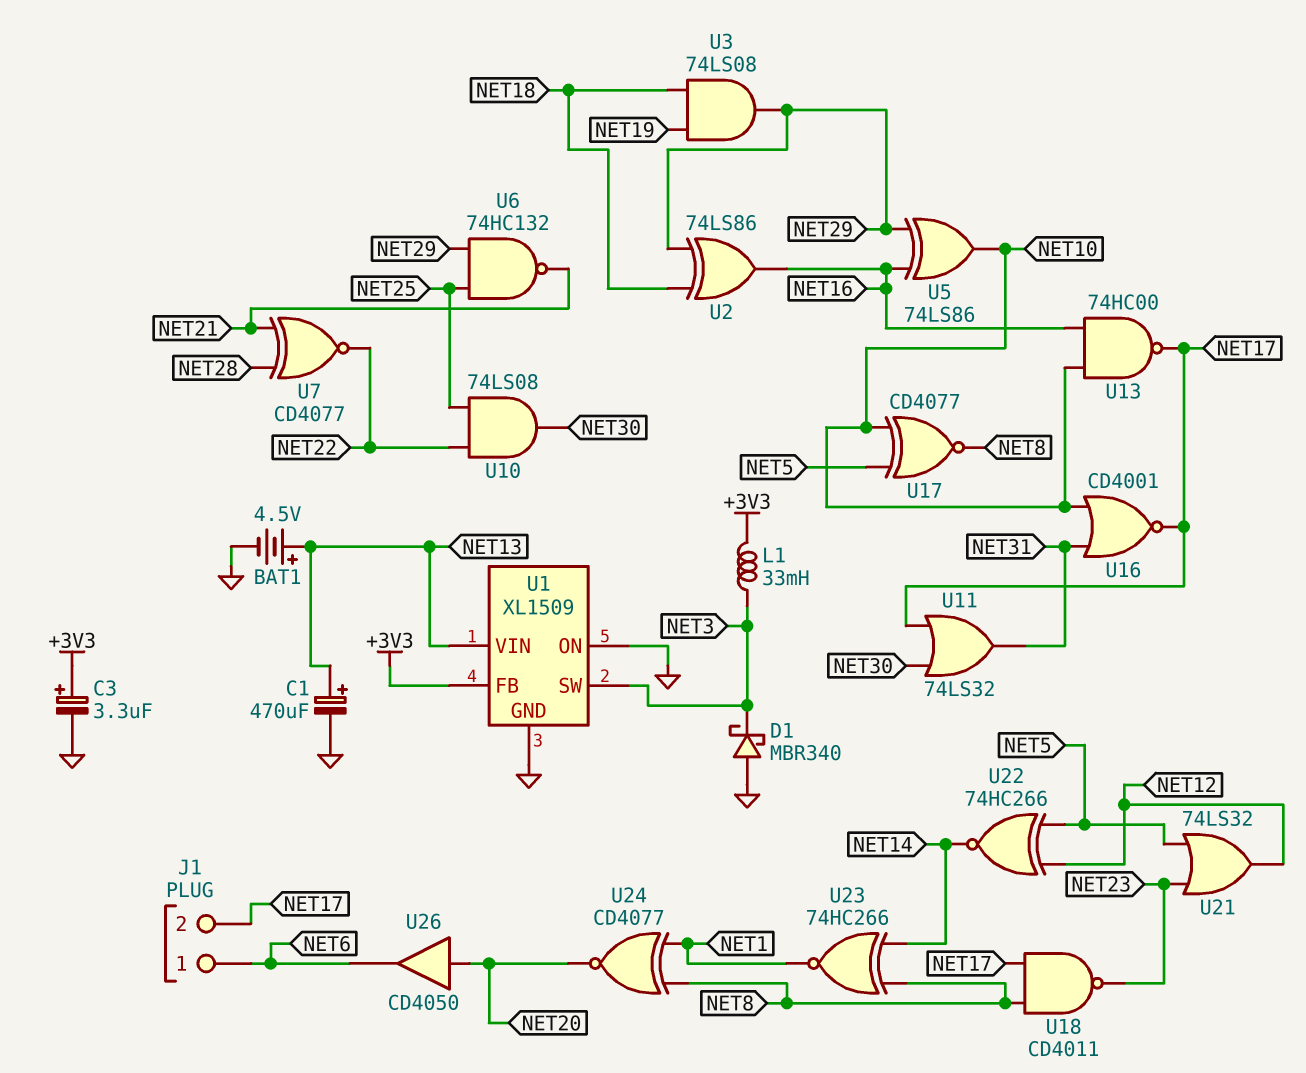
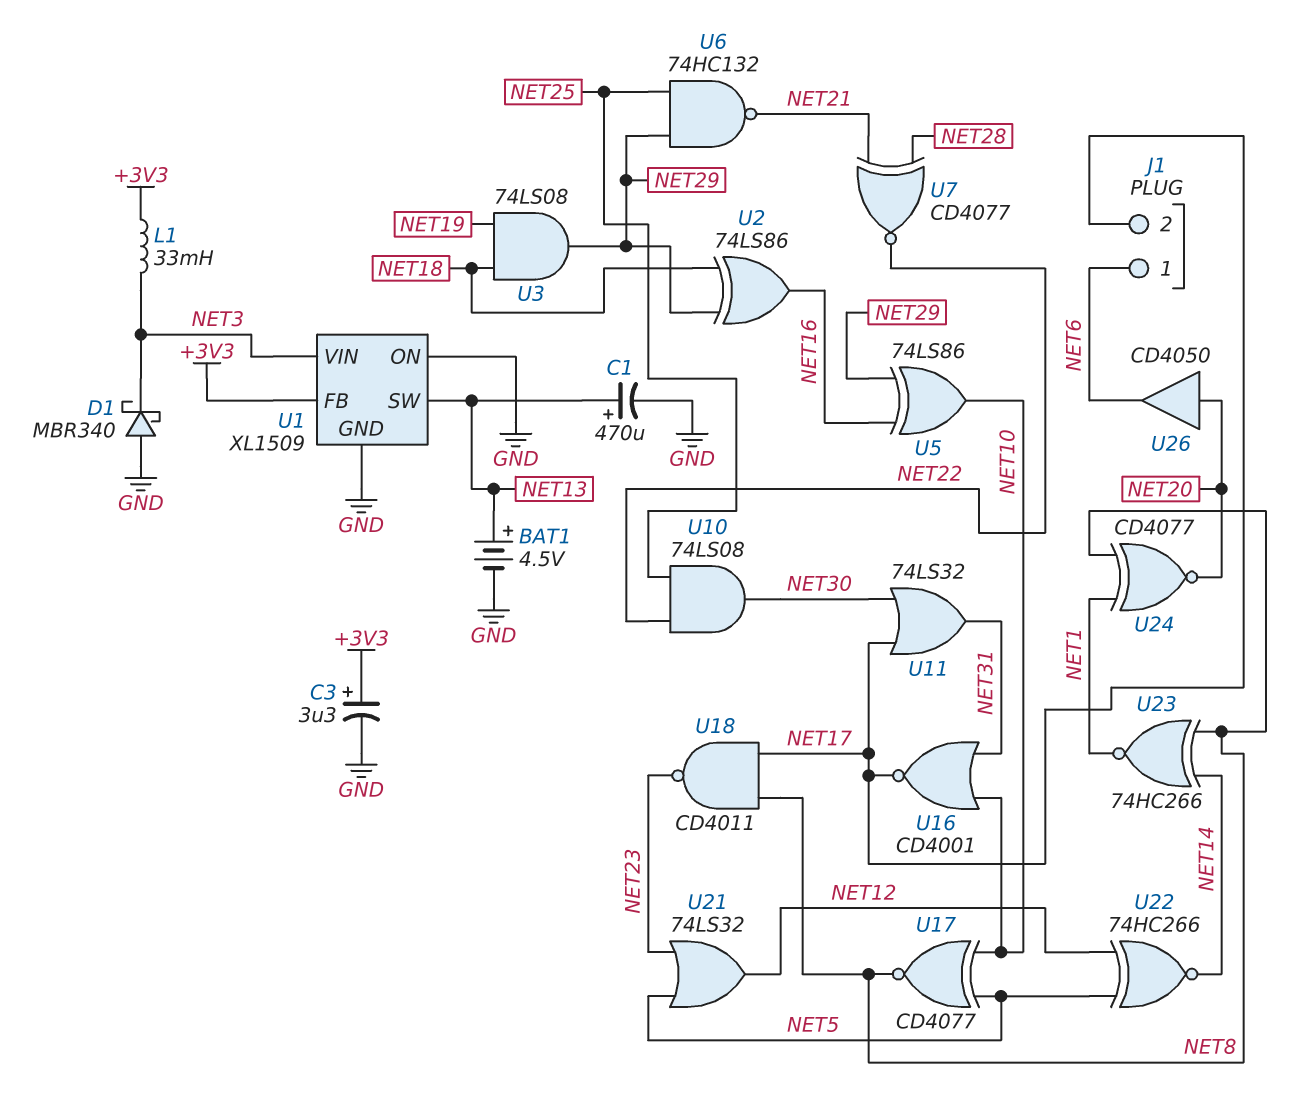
U1 pin SW: NET3 -> NET13
U1 pin VIN: NET13 -> NET3
U13: NAND 74HC00 (in NET10, in NET16, out NET17) -> none

